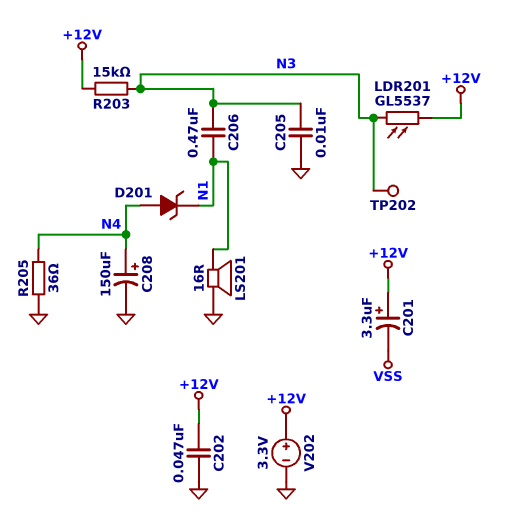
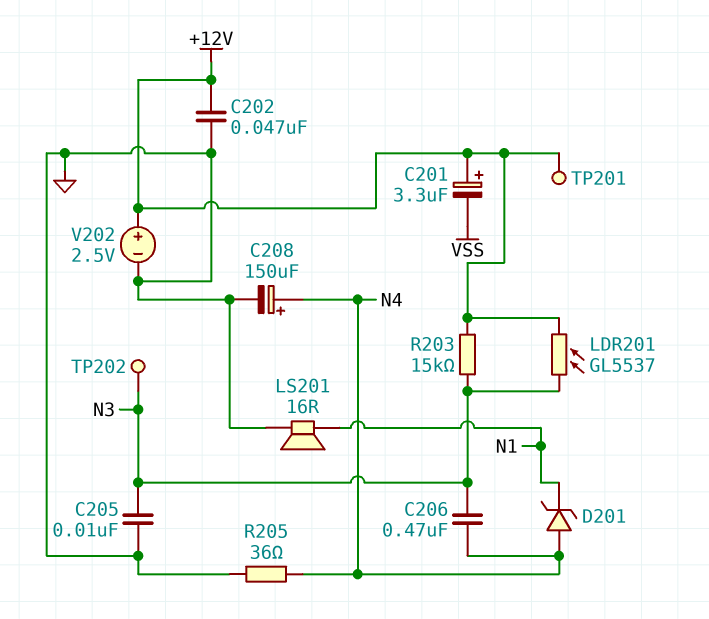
C206: 470nF (N1, N3) -> 470nF (N3, N4)
TP201: none -> test point (+12V)
V202: 3.3V (plus +12V, minus GND) -> 2.5V (plus +12V, minus GND)

